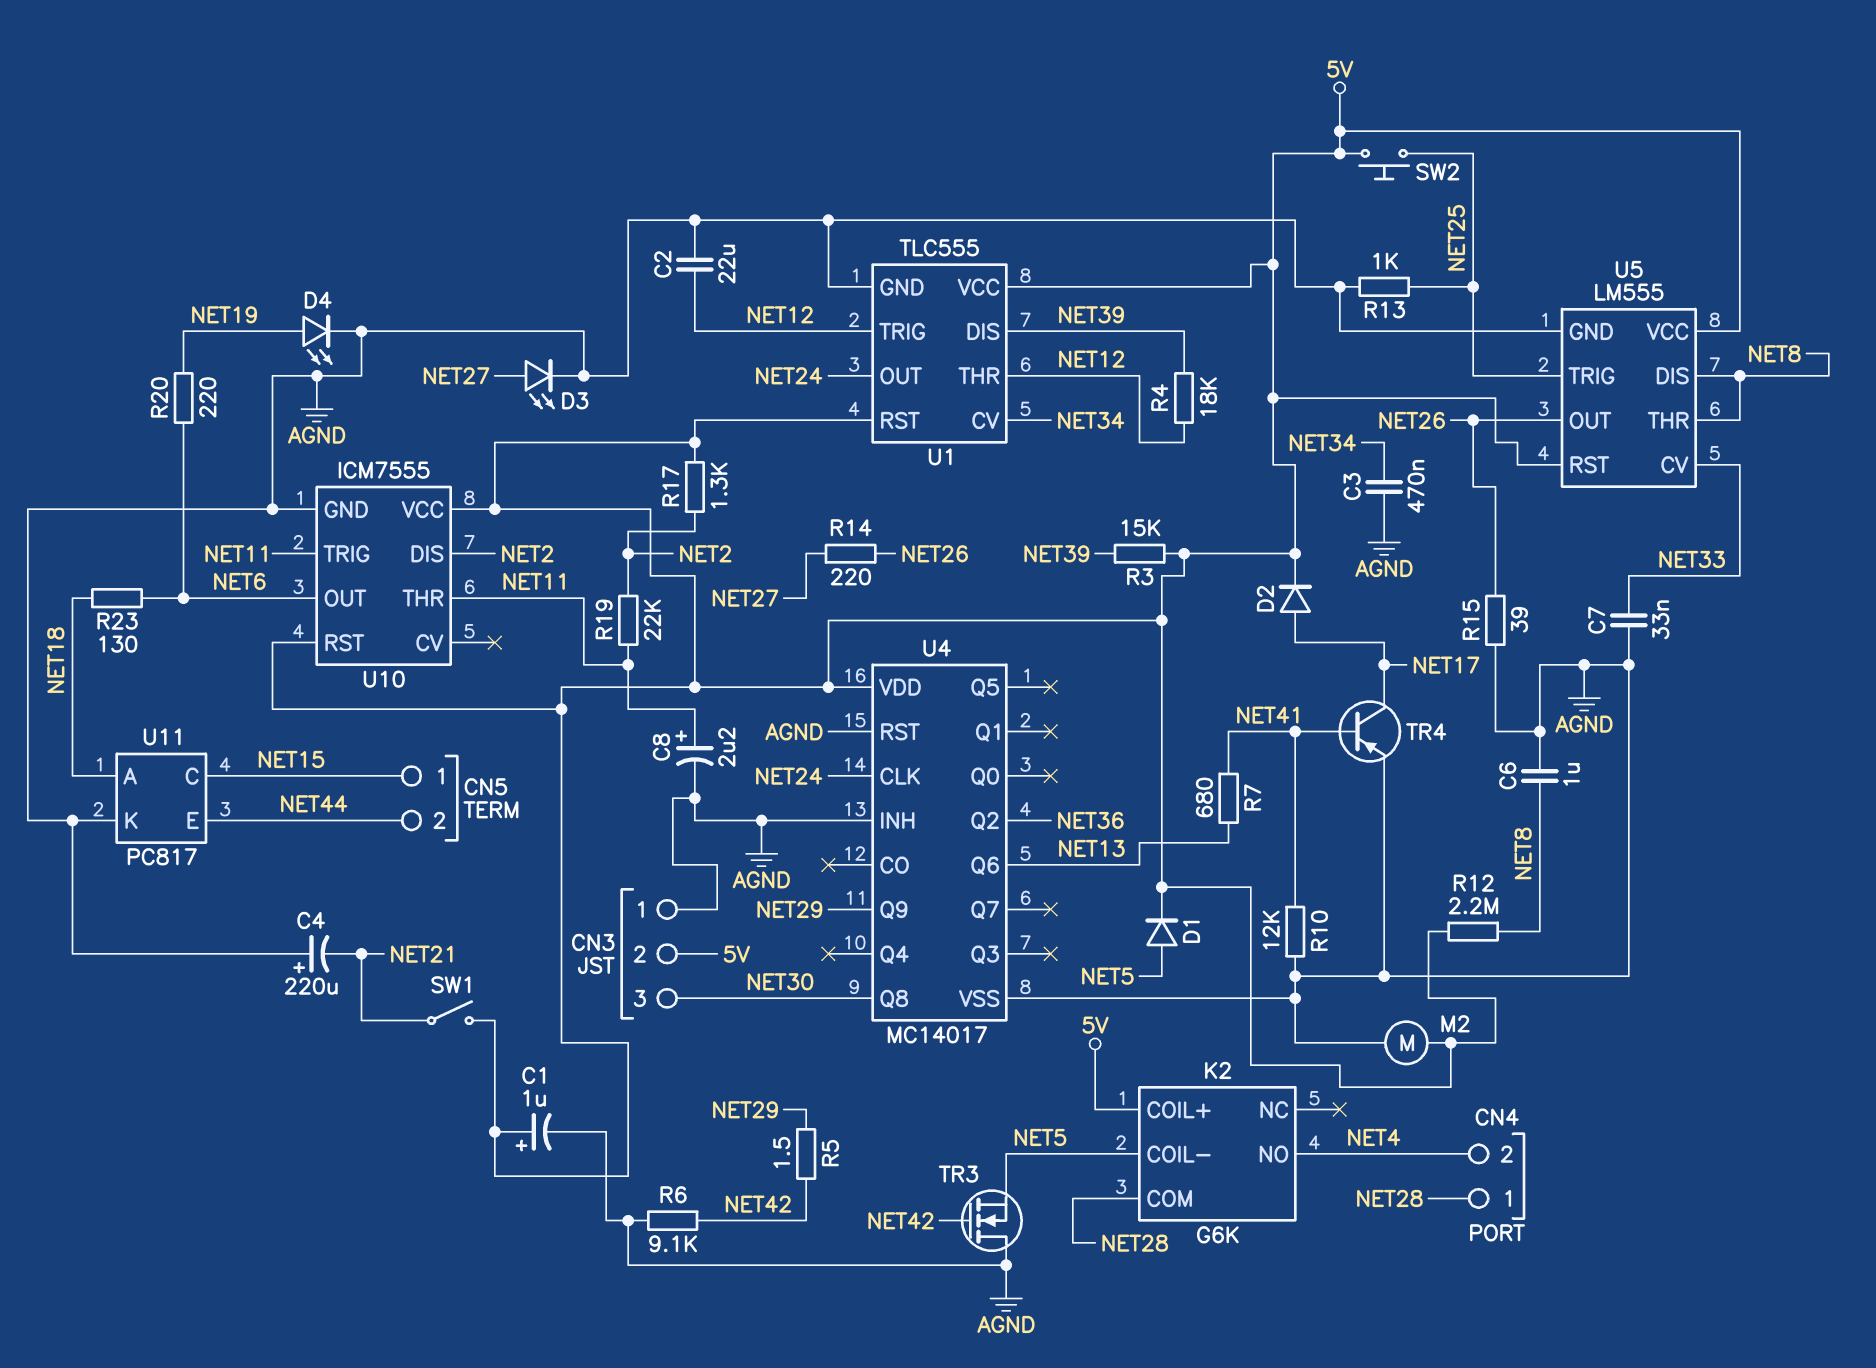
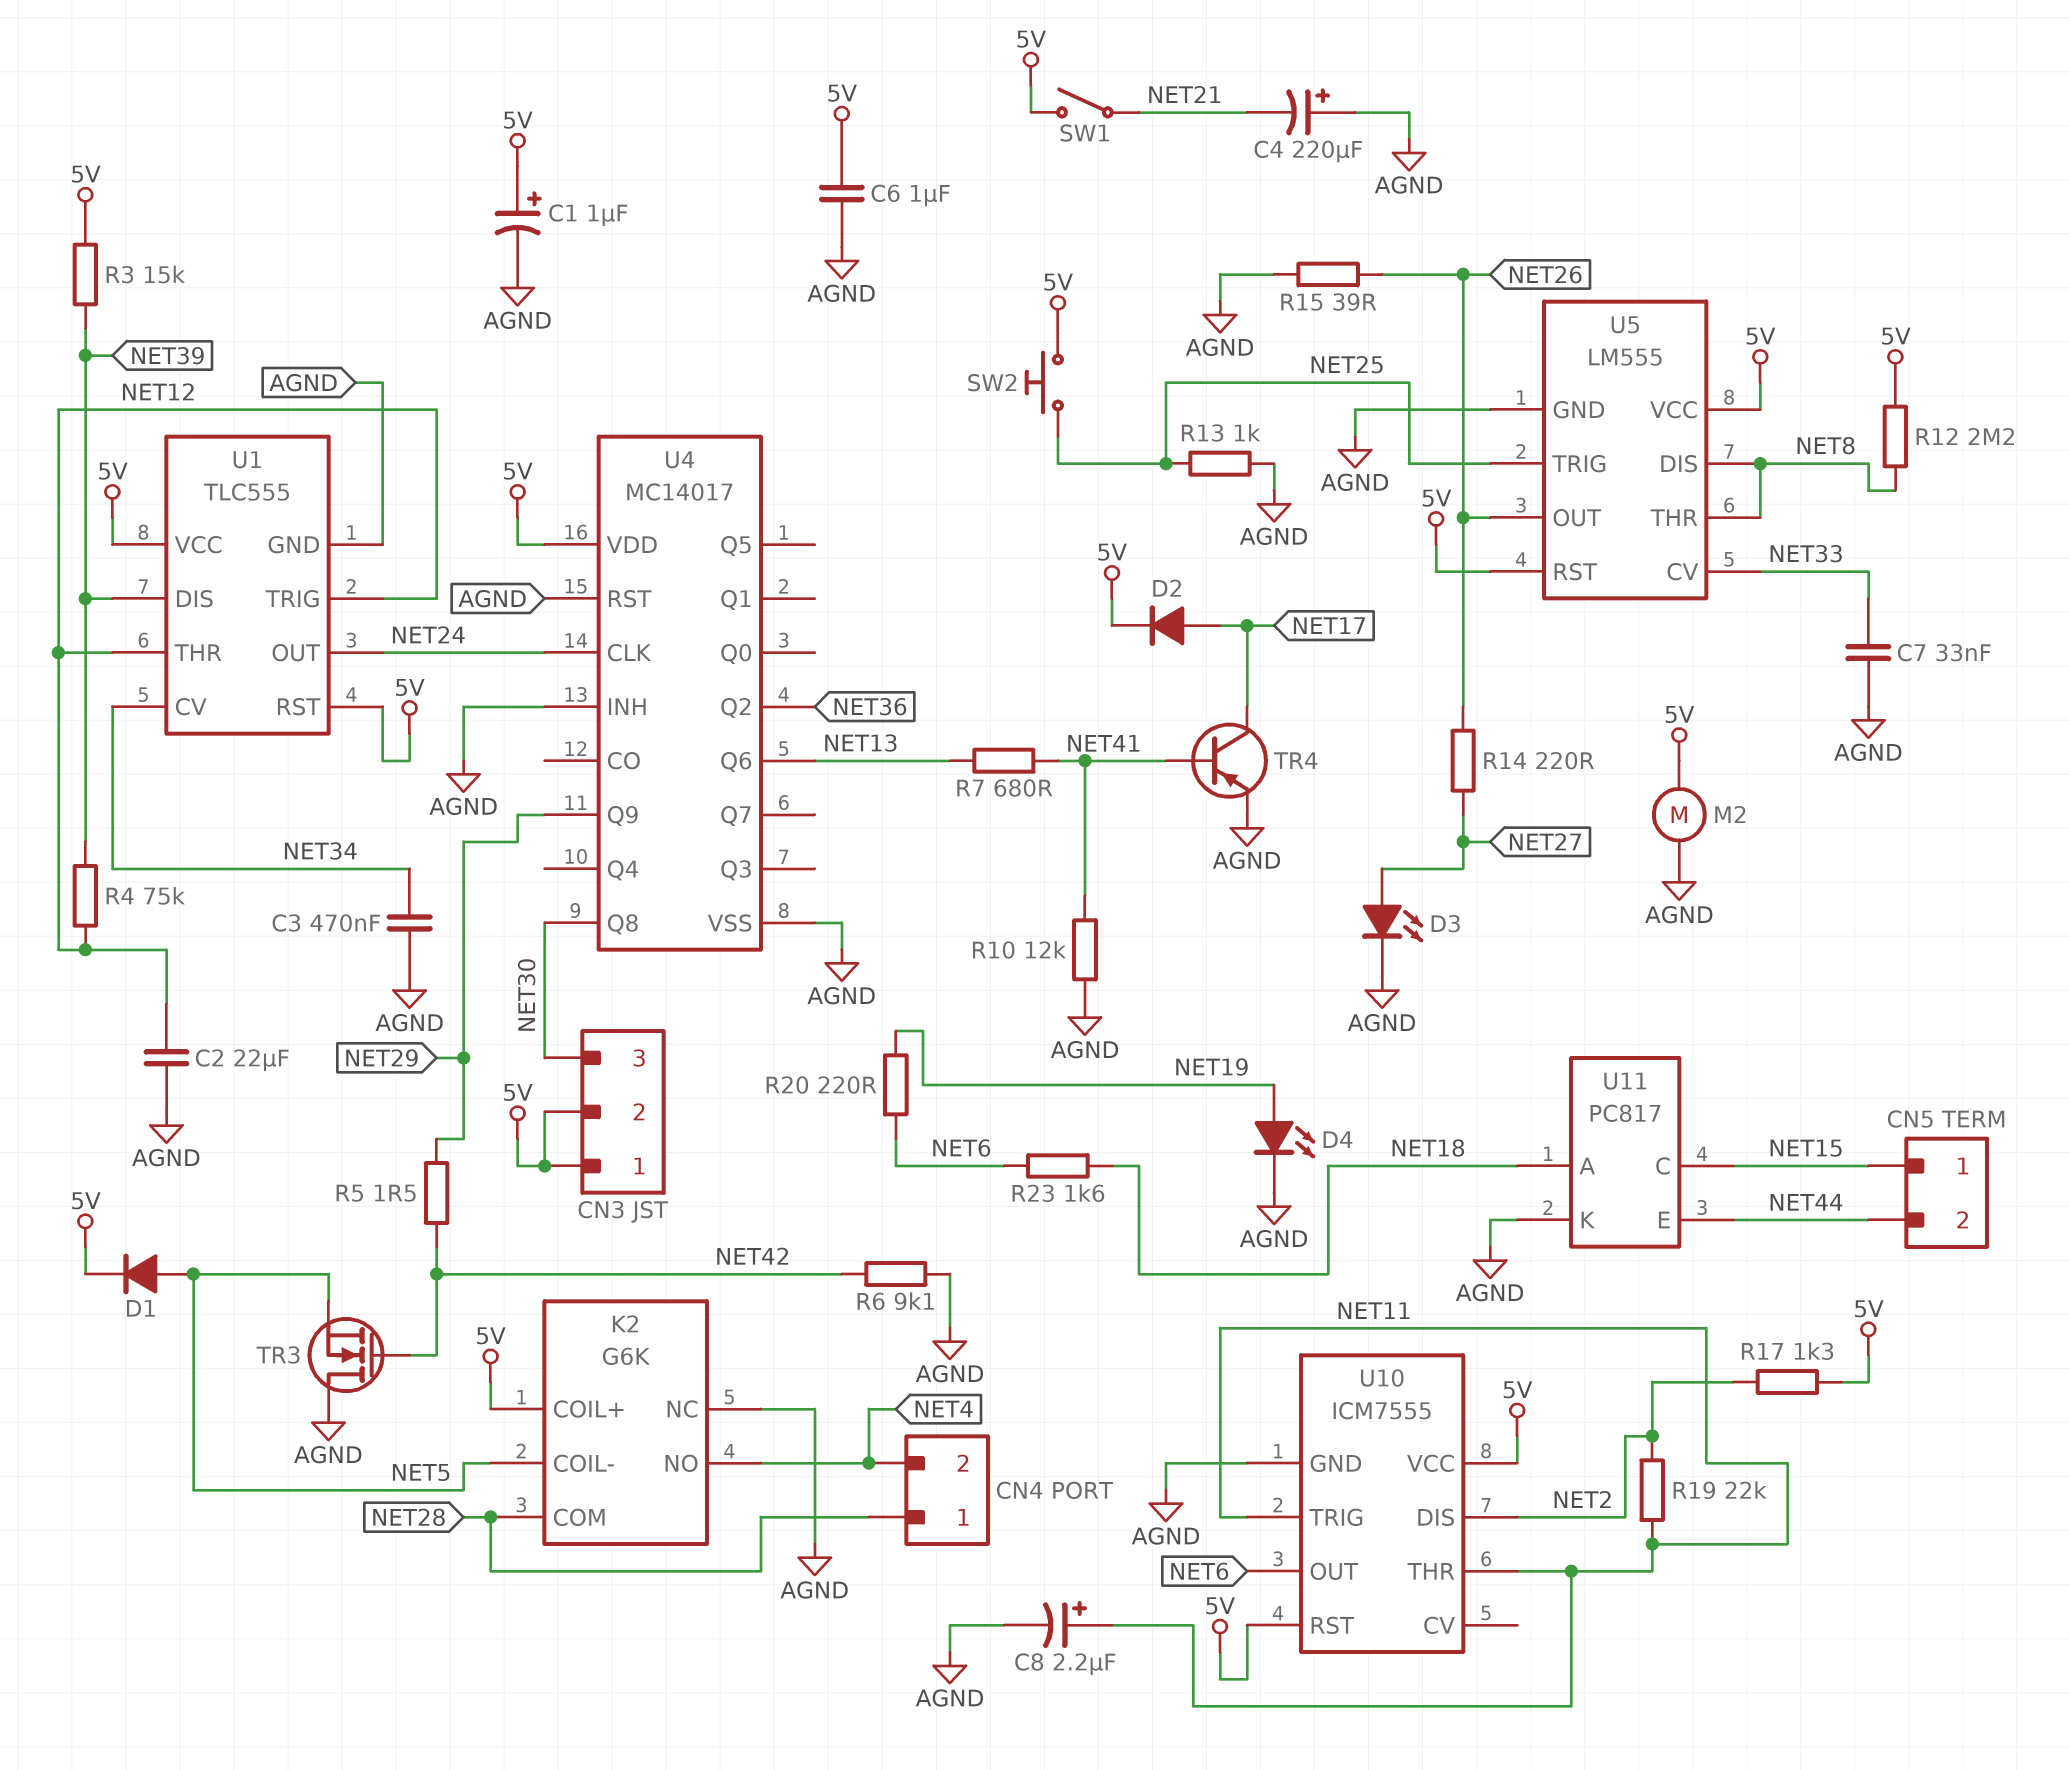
C6: 1uF (AGND, NET8) -> 1uF (5V, AGND)
CN3 pin 1: AGND -> 5V
K2 pin NC: none -> AGND
R4: 18k (NET12, NET39) -> 75k (NET12, NET39)
R23: 130 (NET6, NET18) -> 1.6k (NET6, NET18)

